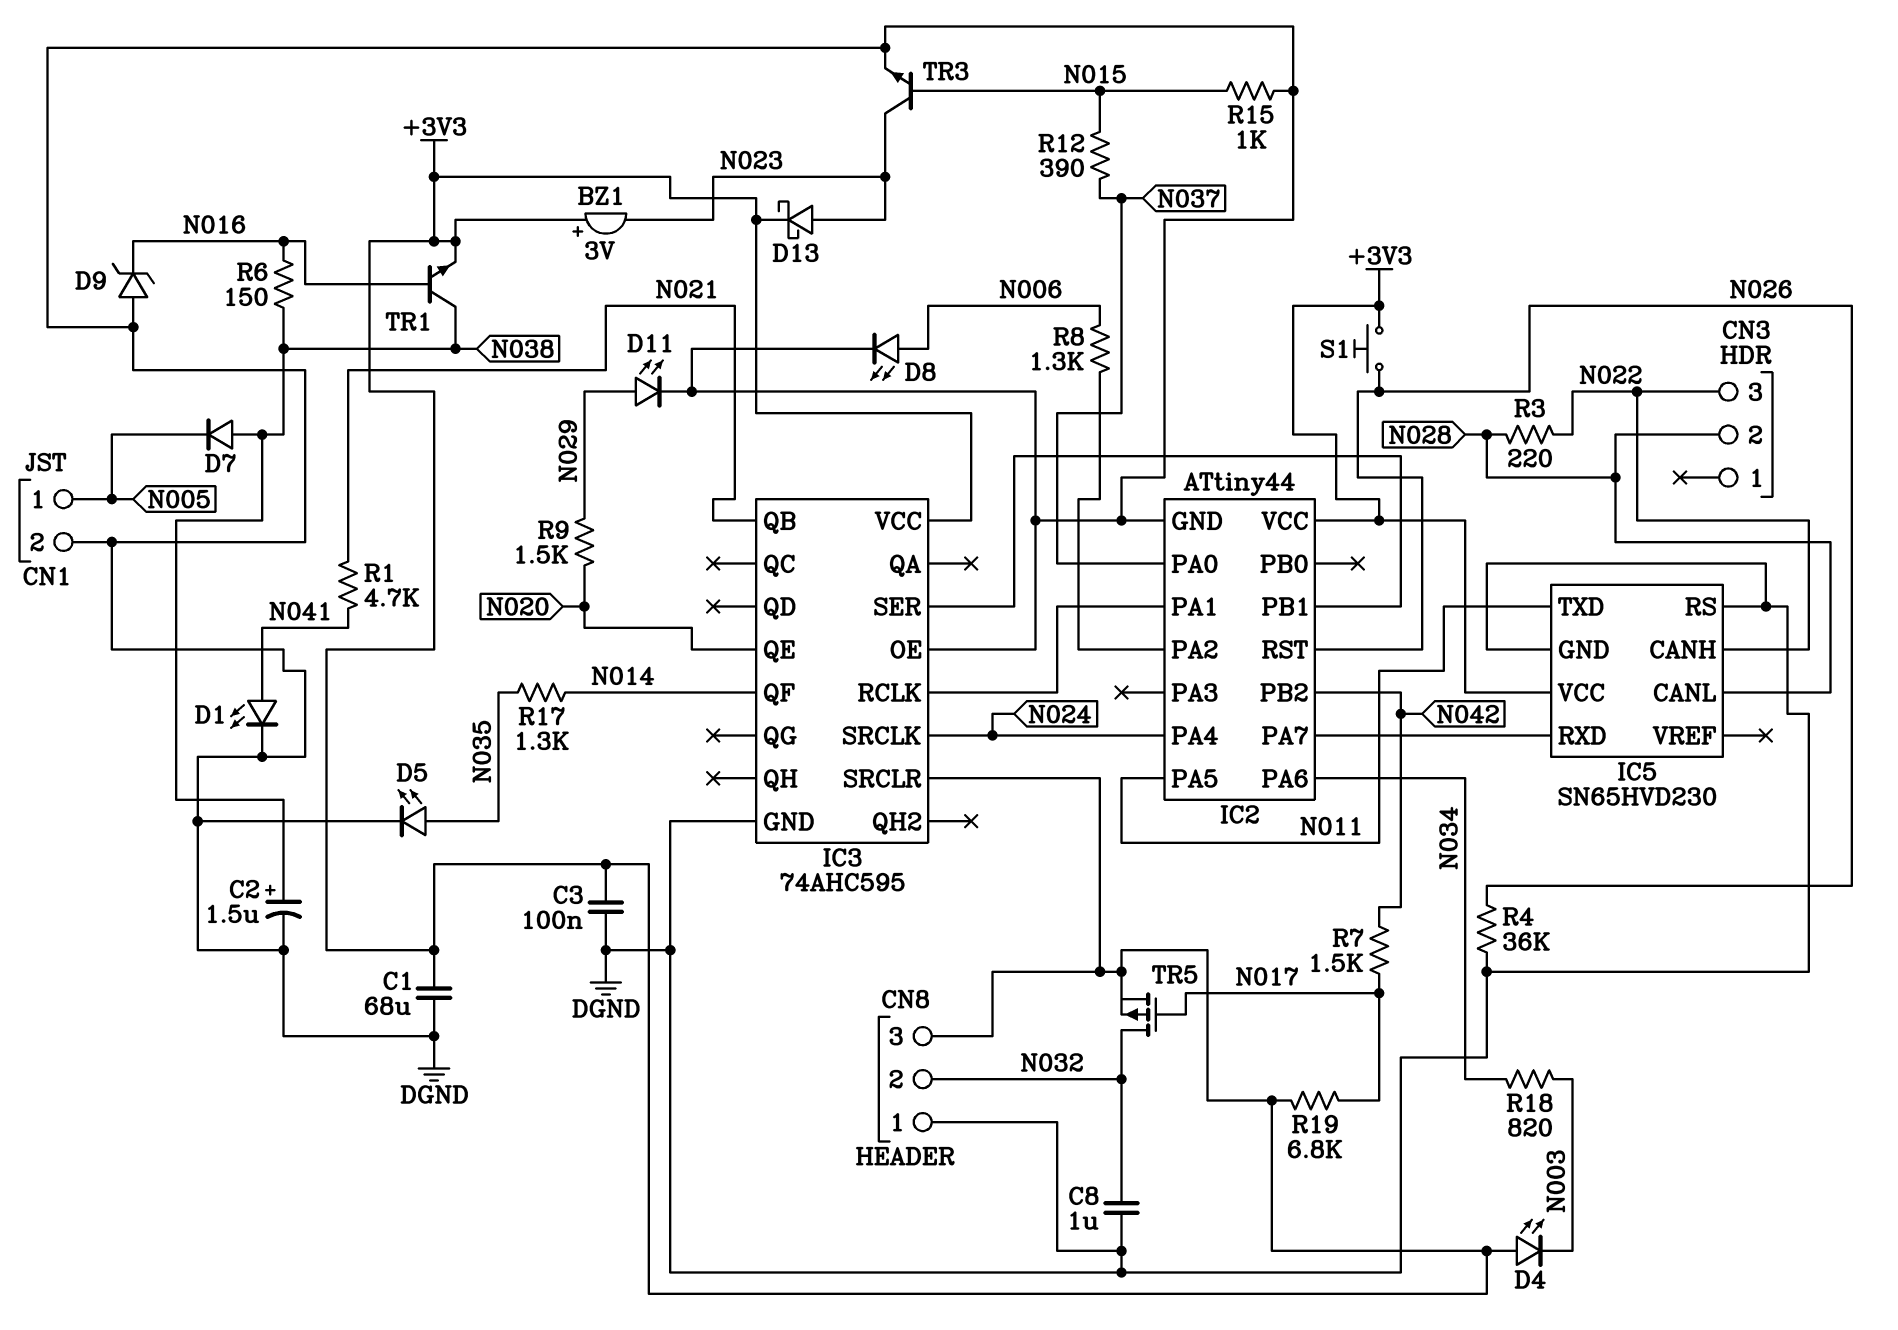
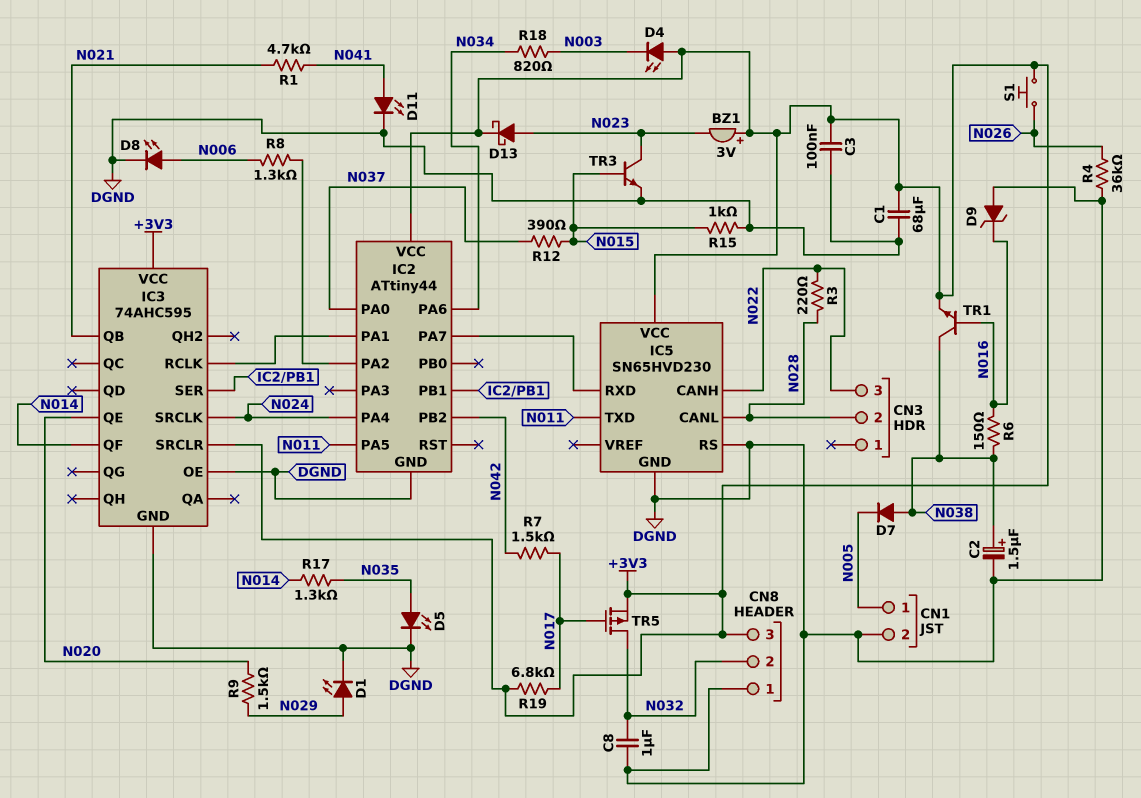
D1: LED (A N041, K DGND) -> LED (A N029, K DGND)
D11: LED (A N029, K DGND) -> LED (A N041, K DGND)
IC2 pin RST: N026 -> none

